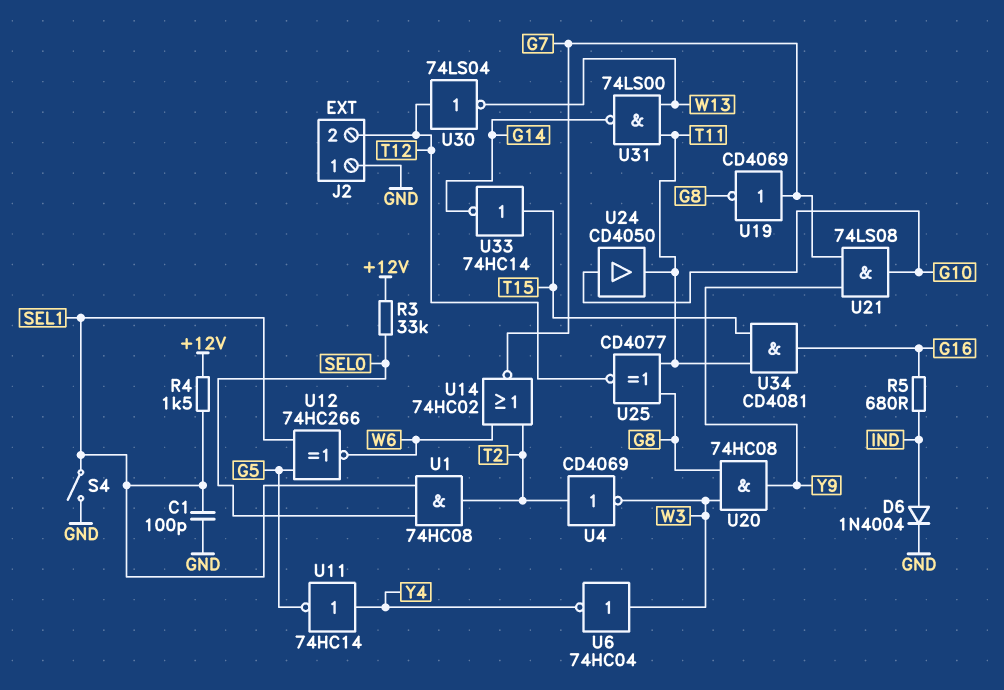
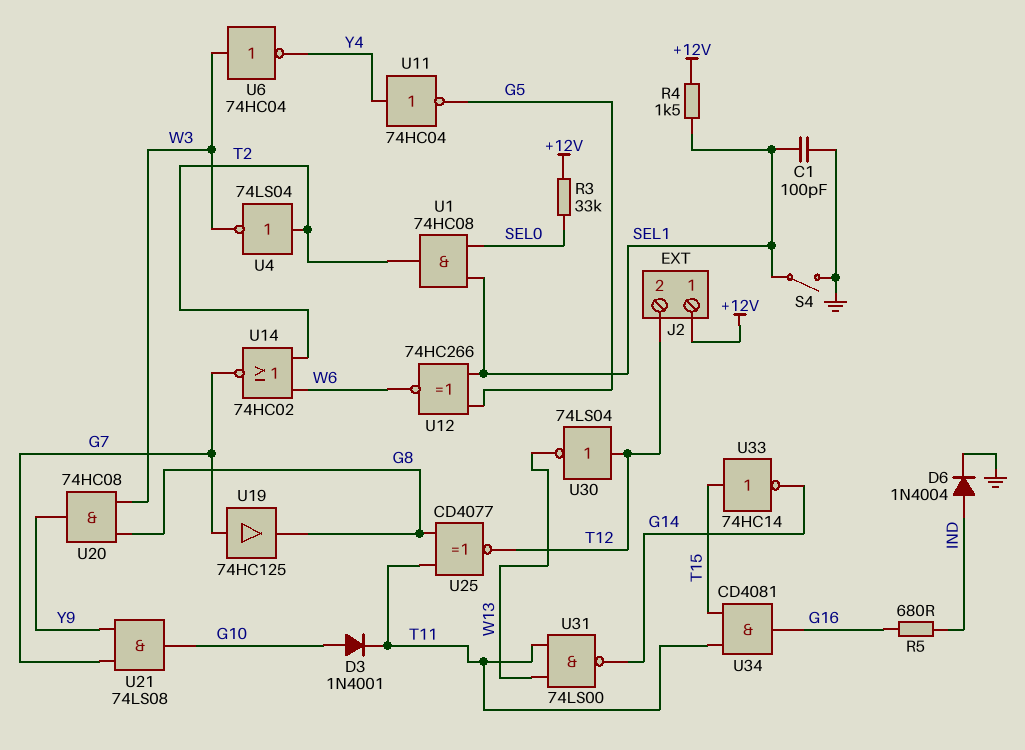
D3: none -> diode 1N4001 (A G10, K T11)
J2 pin 1: GND -> +12V
U4: NOT CD4069 (in T2, out W3) -> NOT 74LS04 (in T2, out W3)
U11: NOT 74HC14 (in Y4, out G5) -> NOT 74HC04 (in Y4, out G5)
U19: NOT CD4069 (in G7, out G8) -> buffer 74HC125 (in G7, out G8)
U24: buffer CD4050 (in G10, out T11) -> none

